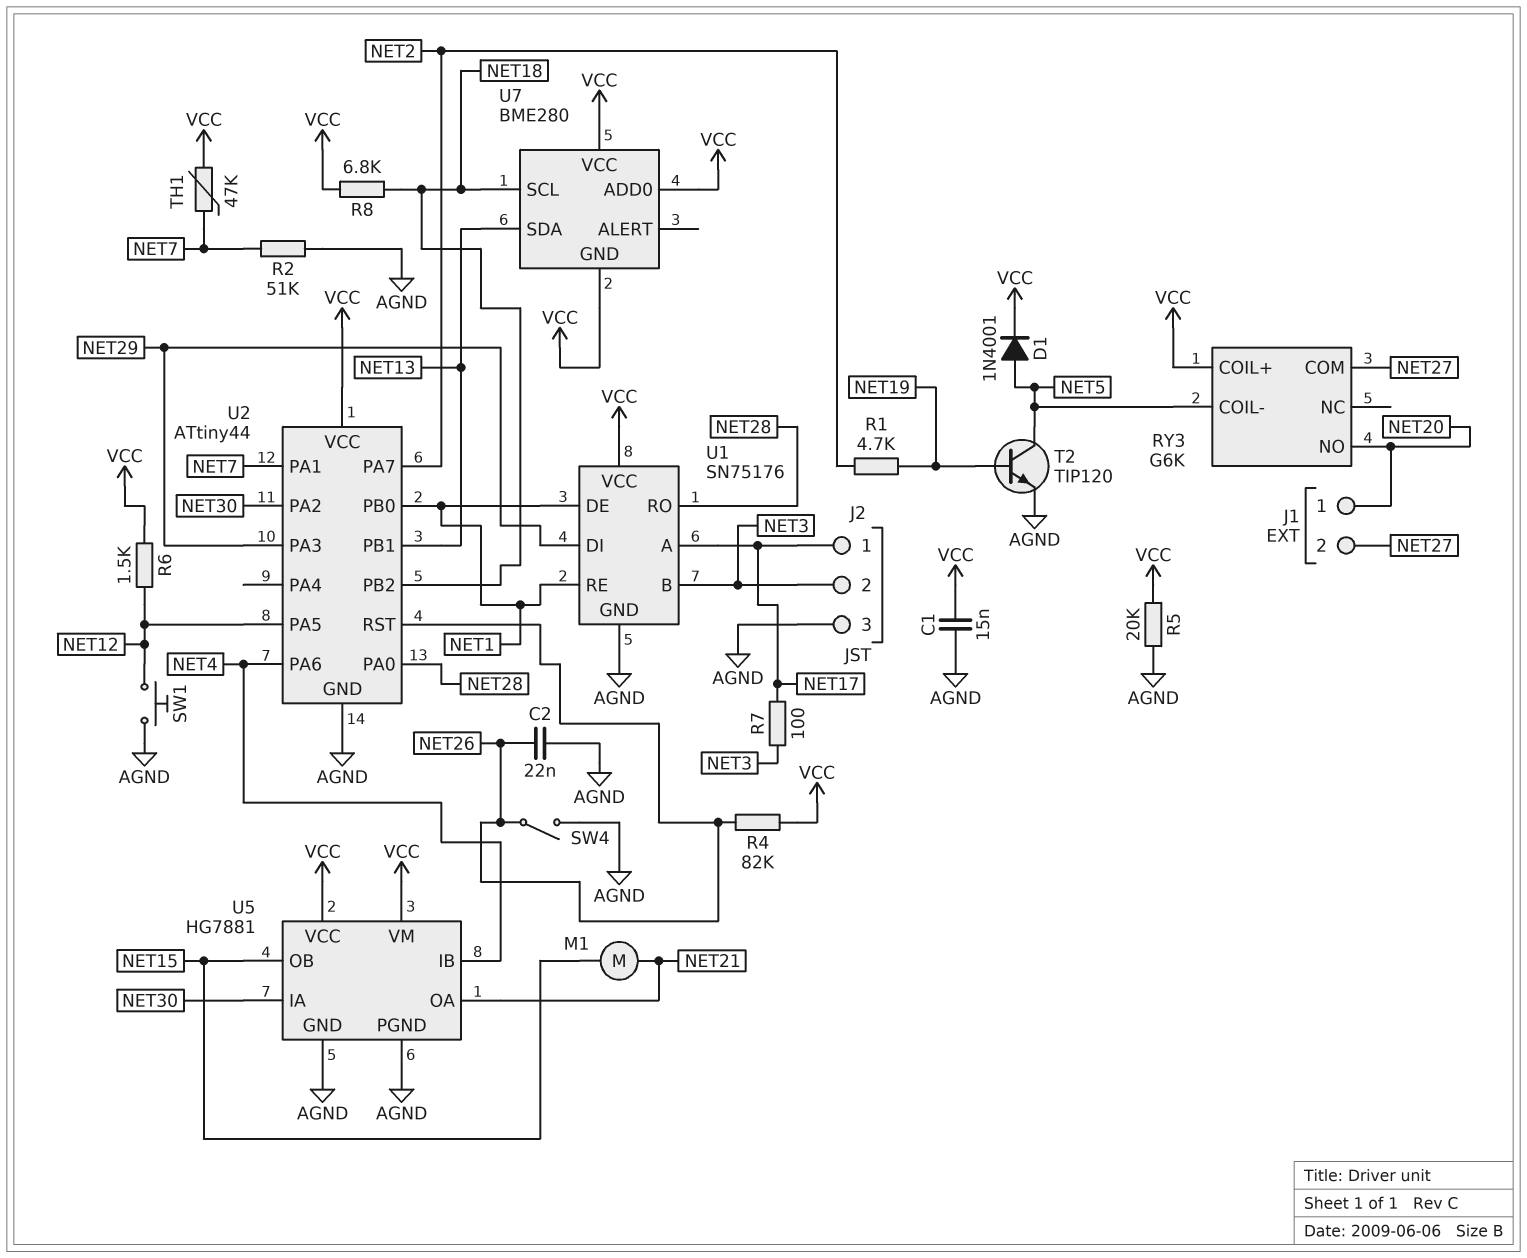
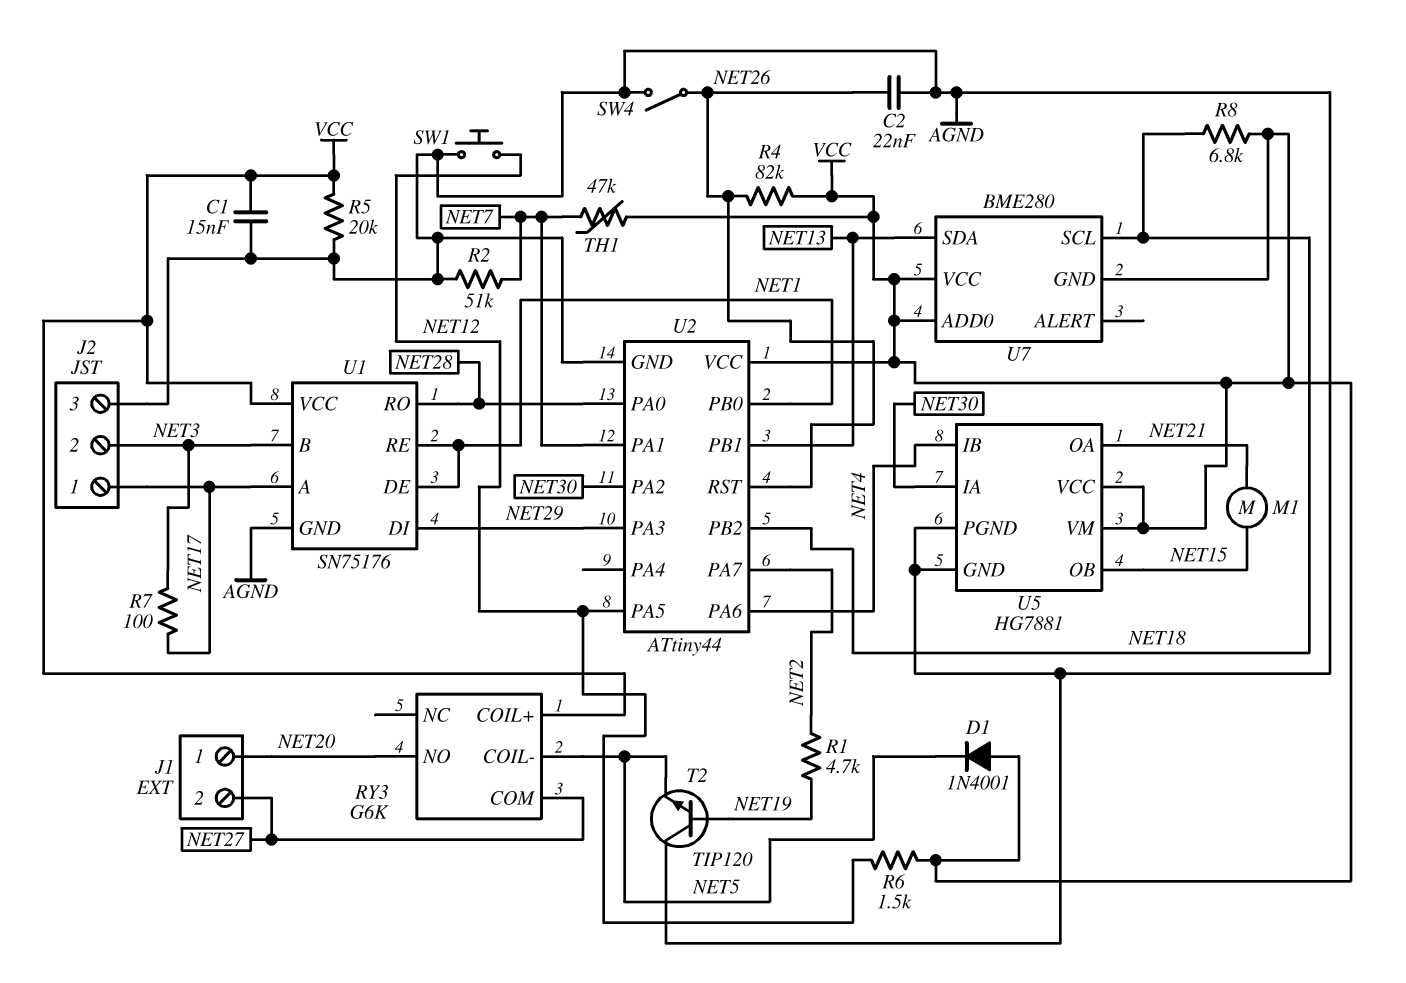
D1: diode 1N4001 (A NET5, K VCC) -> diode 1N4001 (A VCC, K NET5)
T2: NPN TIP120 (B NET19, C NET5, E AGND) -> NPN TIP120 (B NET19, C AGND, E NET5)

